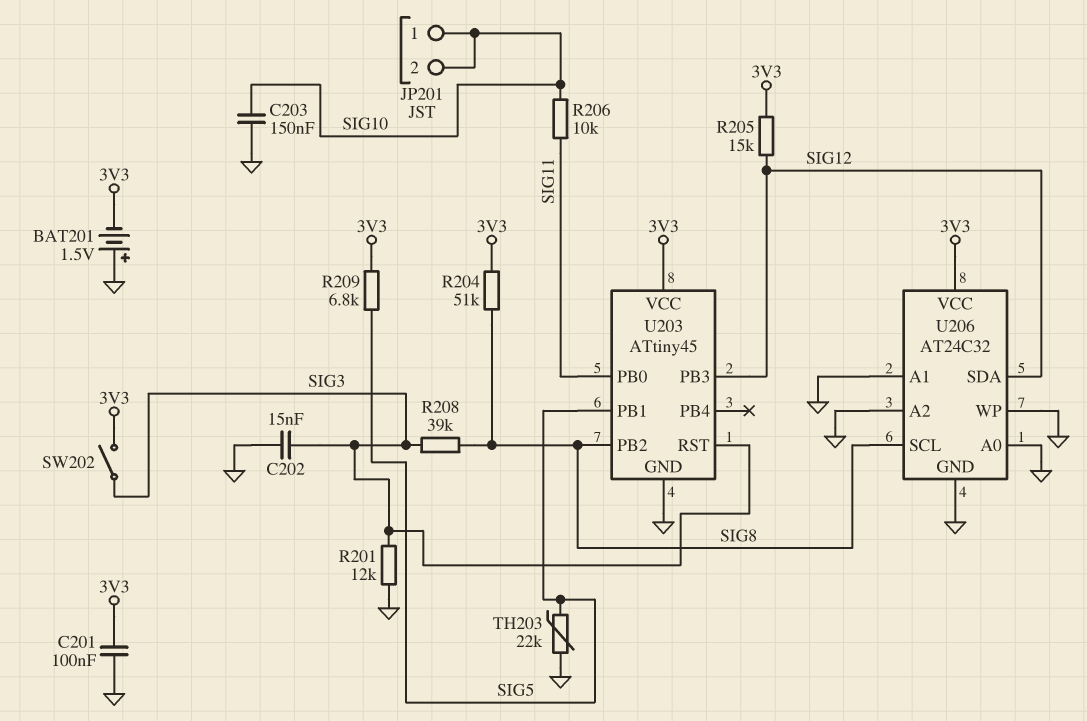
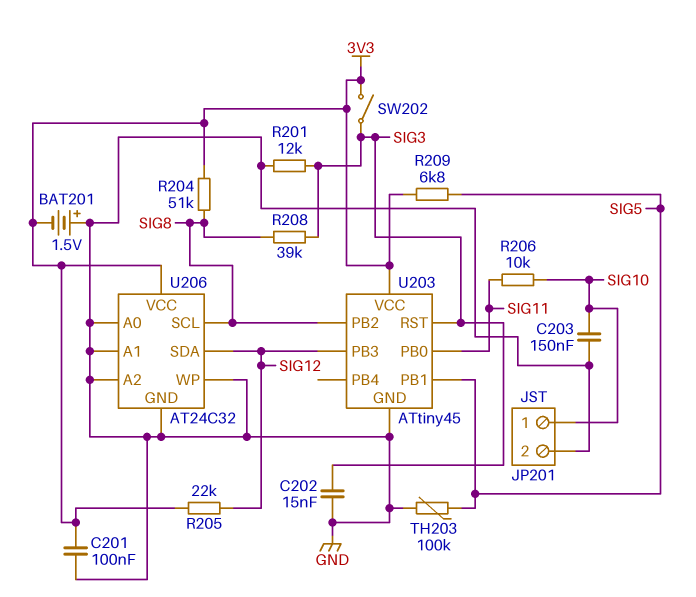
JP201 pin 2: SIG10 -> GND
R205: 15k (3V3, SIG12) -> 22k (3V3, SIG12)
TH203: 22k (GND, SIG5) -> 100k (GND, SIG5)

